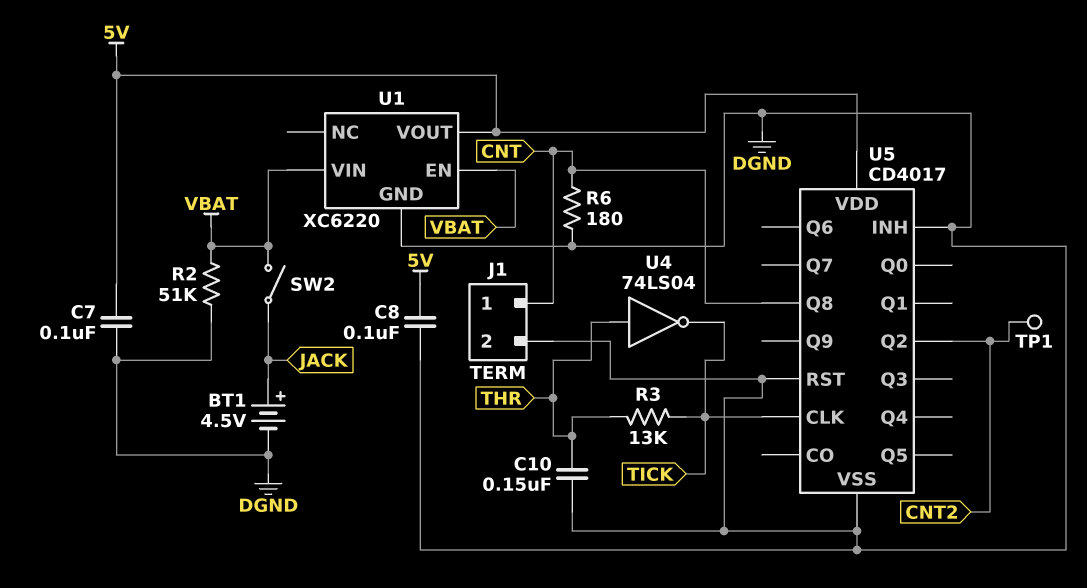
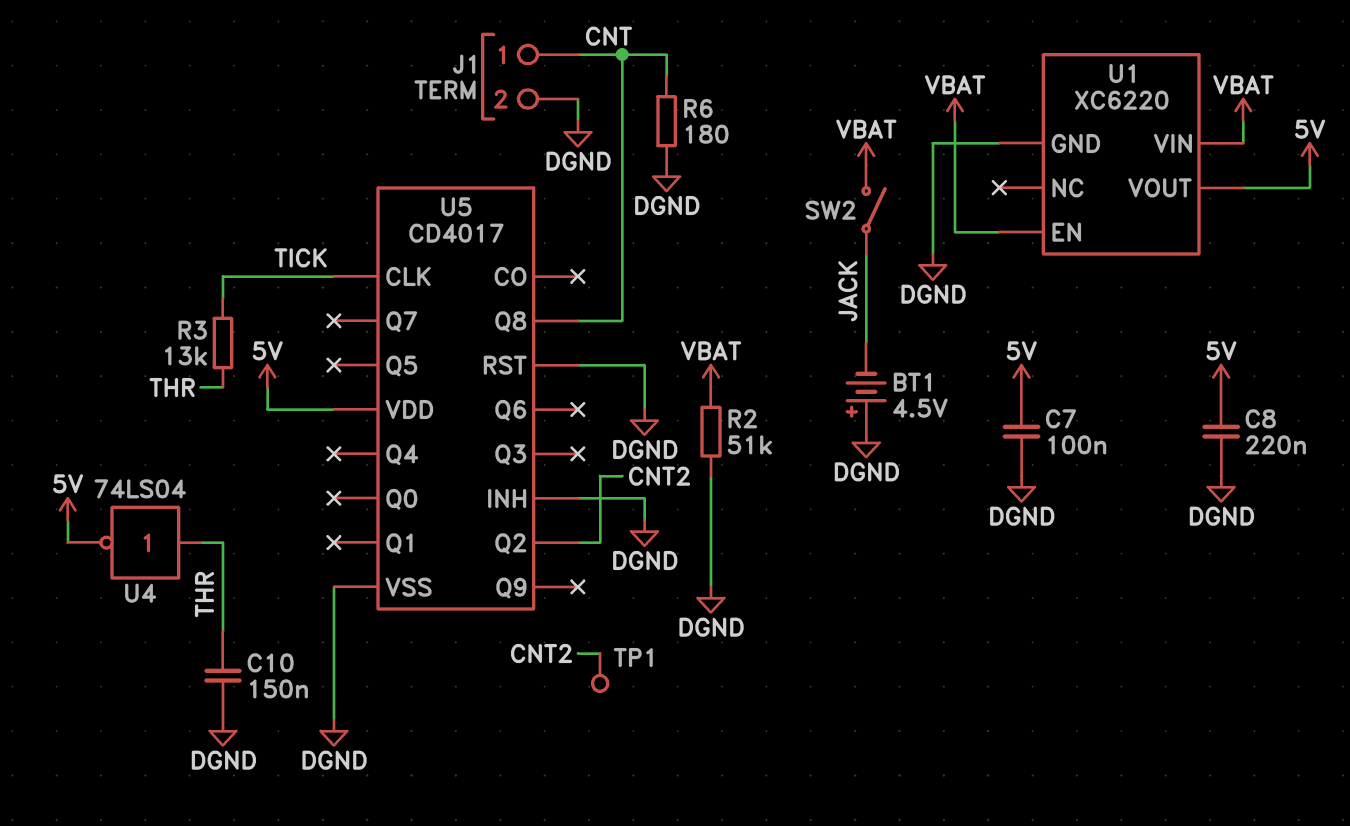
BT1: 4.5V (plus JACK, minus DGND) -> 4.5V (plus DGND, minus JACK)
C8: 100nF (5V, DGND) -> 220nF (5V, DGND)
U4: NOT 74LS04 (in THR, out TICK) -> NOT 74LS04 (in THR, out 5V)

